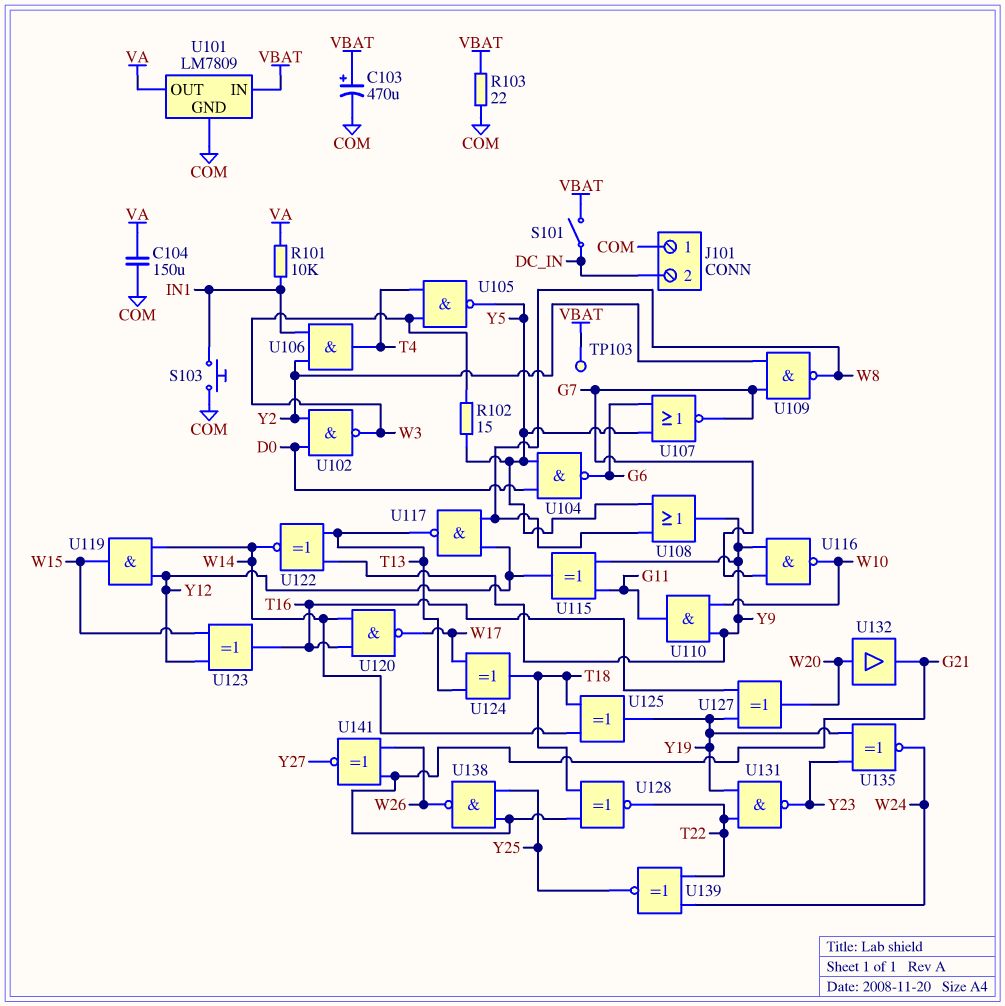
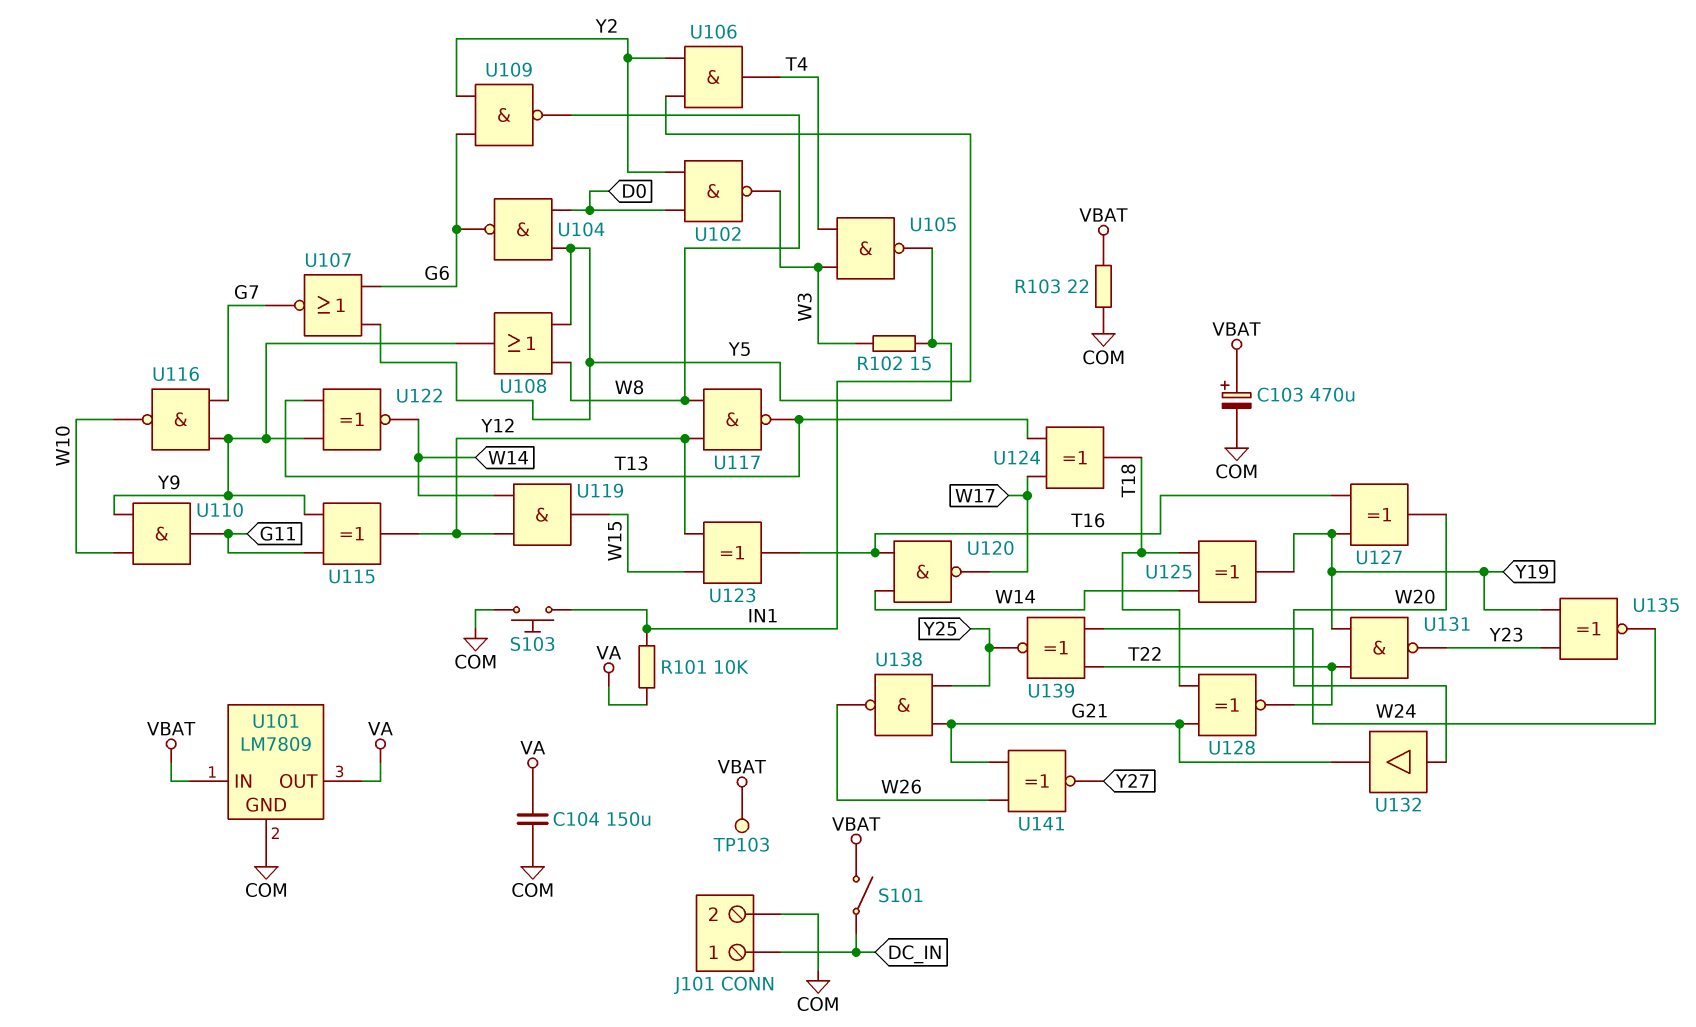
J101 pin 1: COM -> DC_IN
J101 pin 2: DC_IN -> COM
U109: NAND (in G7, in Y2, out W8) -> NAND (in G6, in Y2, out W8)

